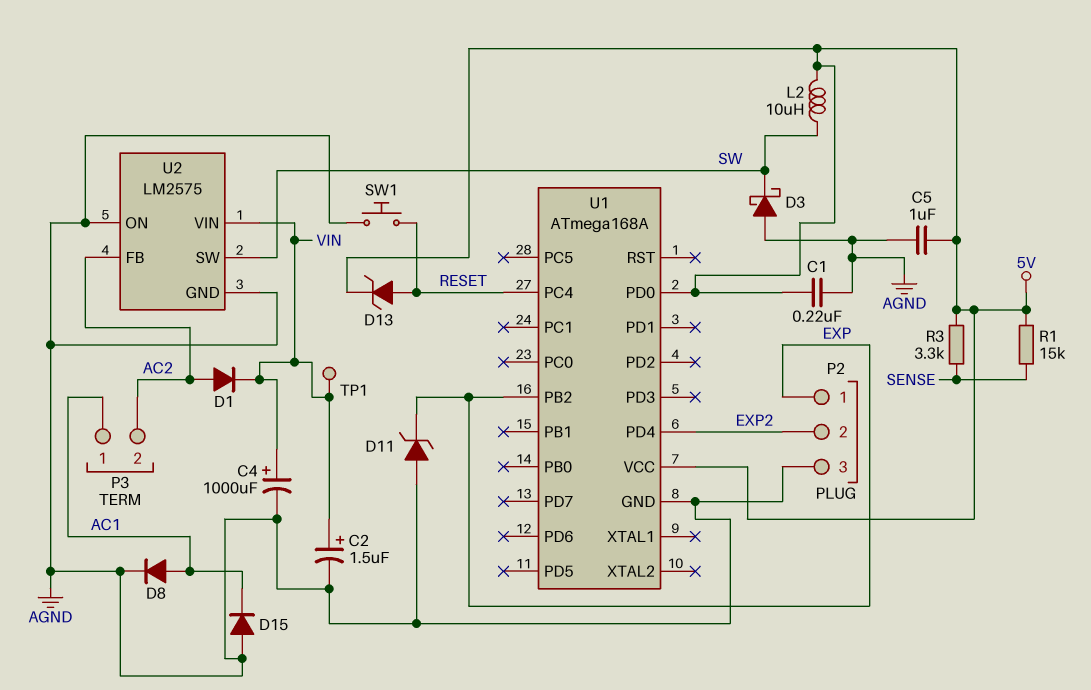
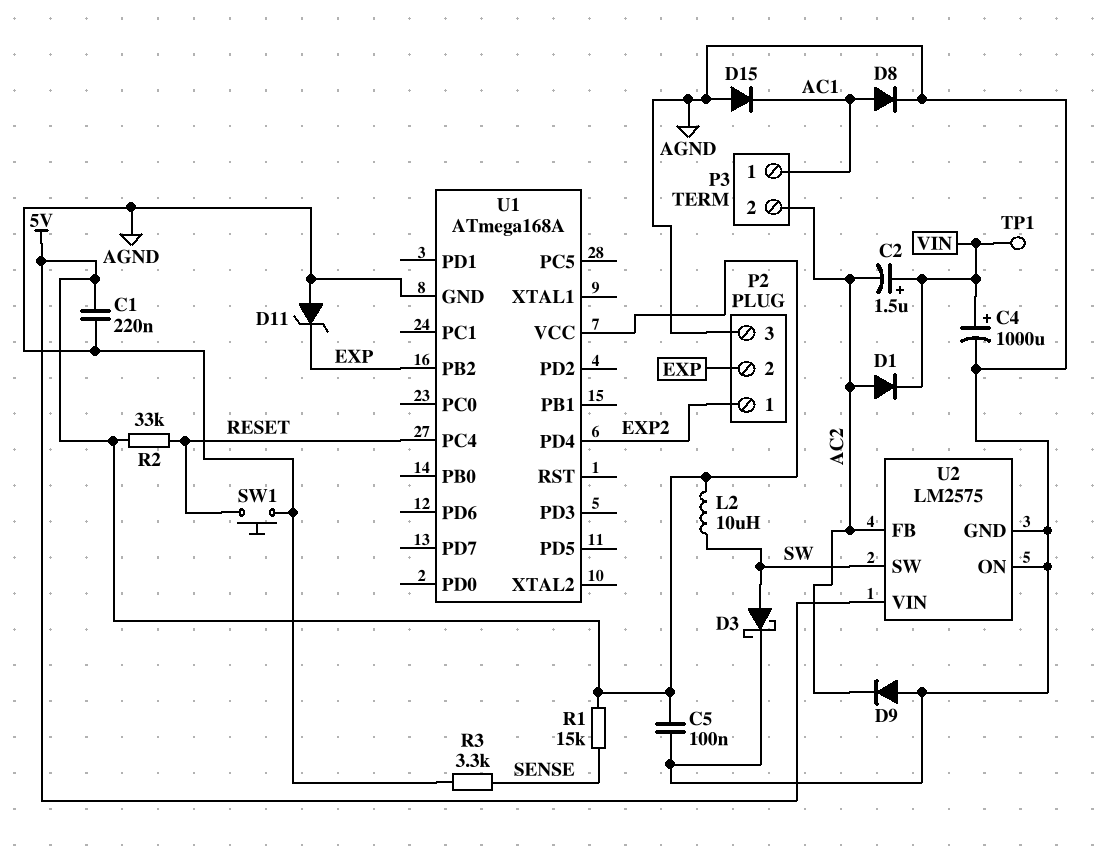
C2: 1.5uF (plus VIN, minus AGND) -> 1.5uF (plus VIN, minus AC2)
C5: 1uF (5V, AGND) -> 100nF (5V, AGND)
D3: schottky (A AGND, K SW) -> schottky (A SW, K AGND)
D9: none -> diode (A AGND, K AC2)
D13: zener (A RESET, K 5V) -> none
P2 pin 1: EXP -> EXP2
P2 pin 2: EXP2 -> EXP
R2: none -> 33k (5V, RESET)
R3: 3.3k (5V, SENSE) -> 3.3k (AGND, SENSE)
U1 pin PD0: 5V -> none
U2 pin VIN: VIN -> 5V

